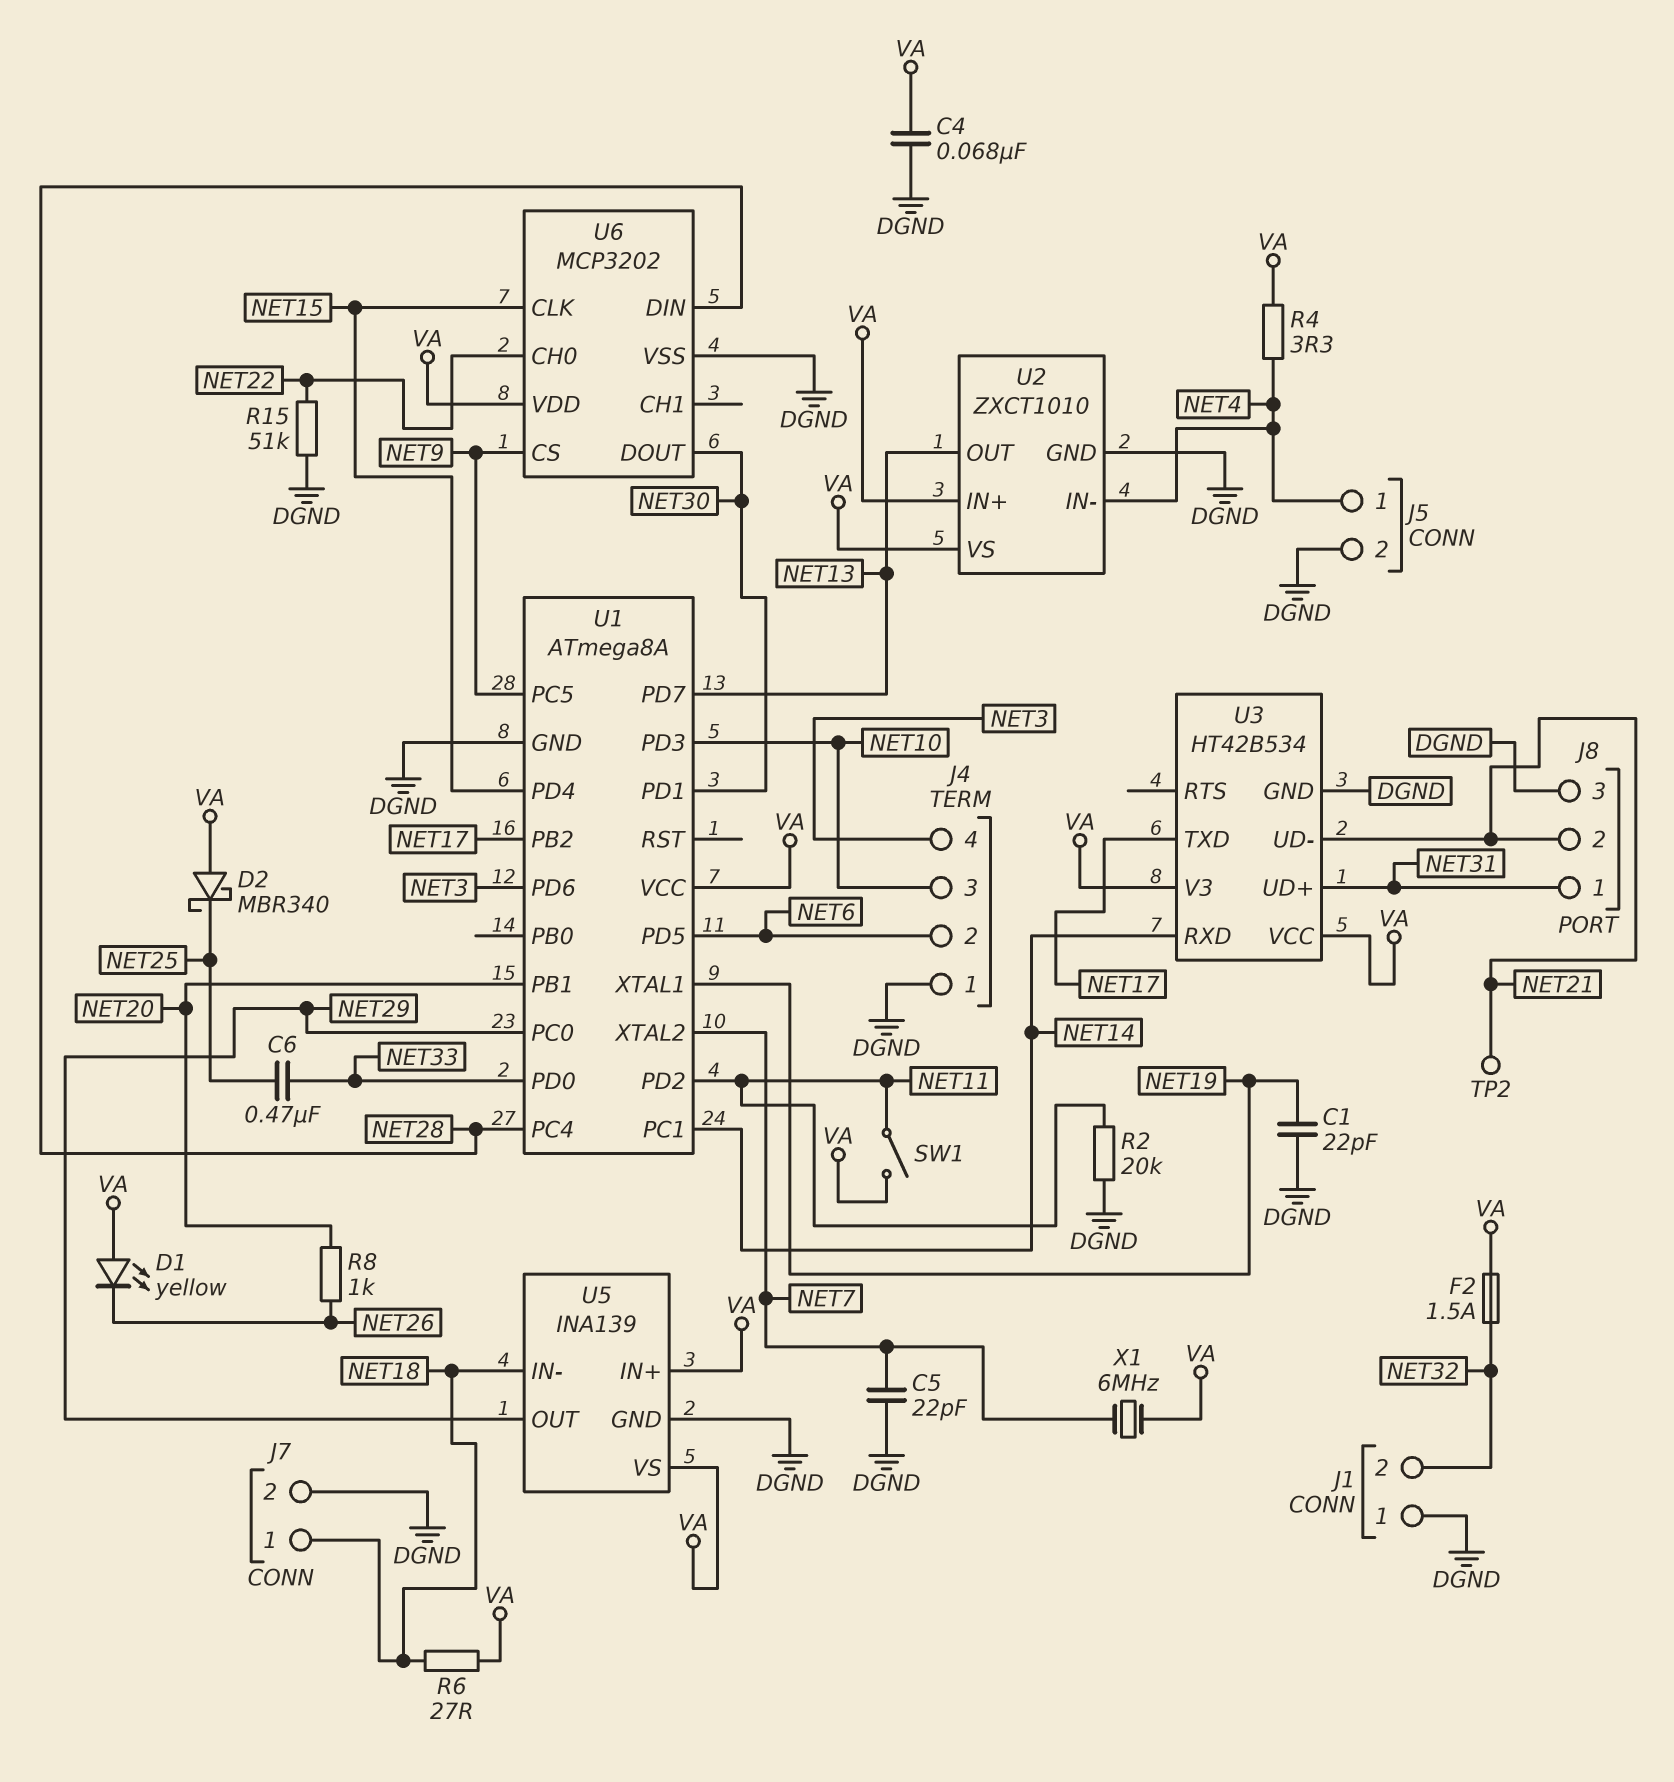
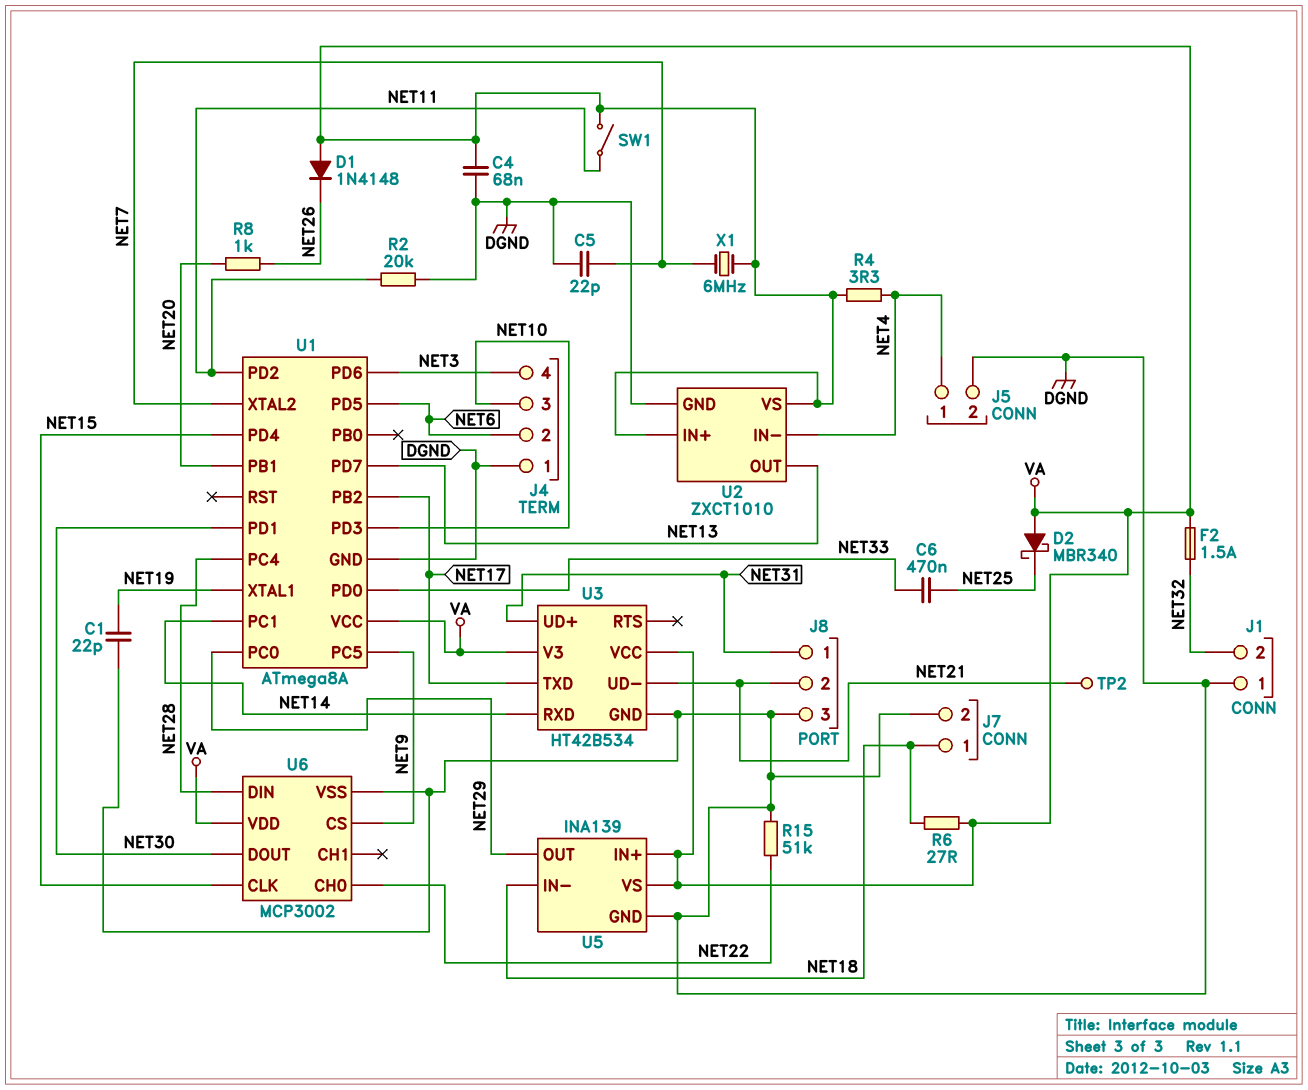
D1: LED yellow (A VA, K NET26) -> diode 1N4148 (A VA, K NET26)
U6: MCP3202 -> MCP3002

